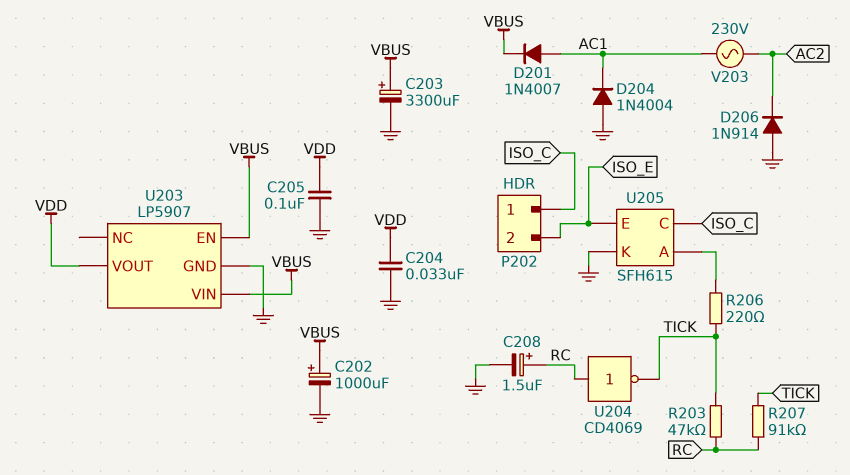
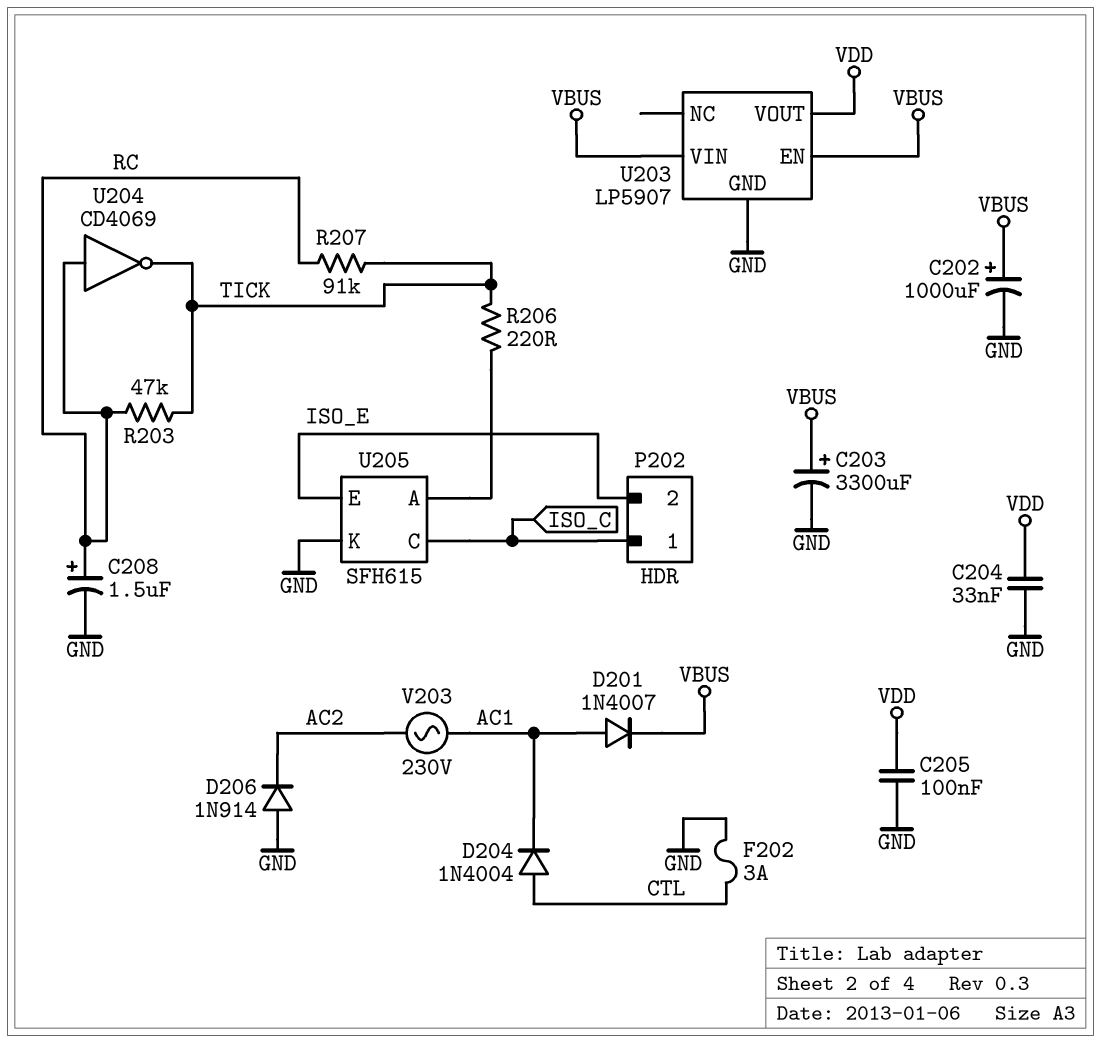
D204: diode 1N4004 (A GND, K AC1) -> diode 1N4004 (A CTL, K AC1)
F202: none -> 3A (CTL, GND)

